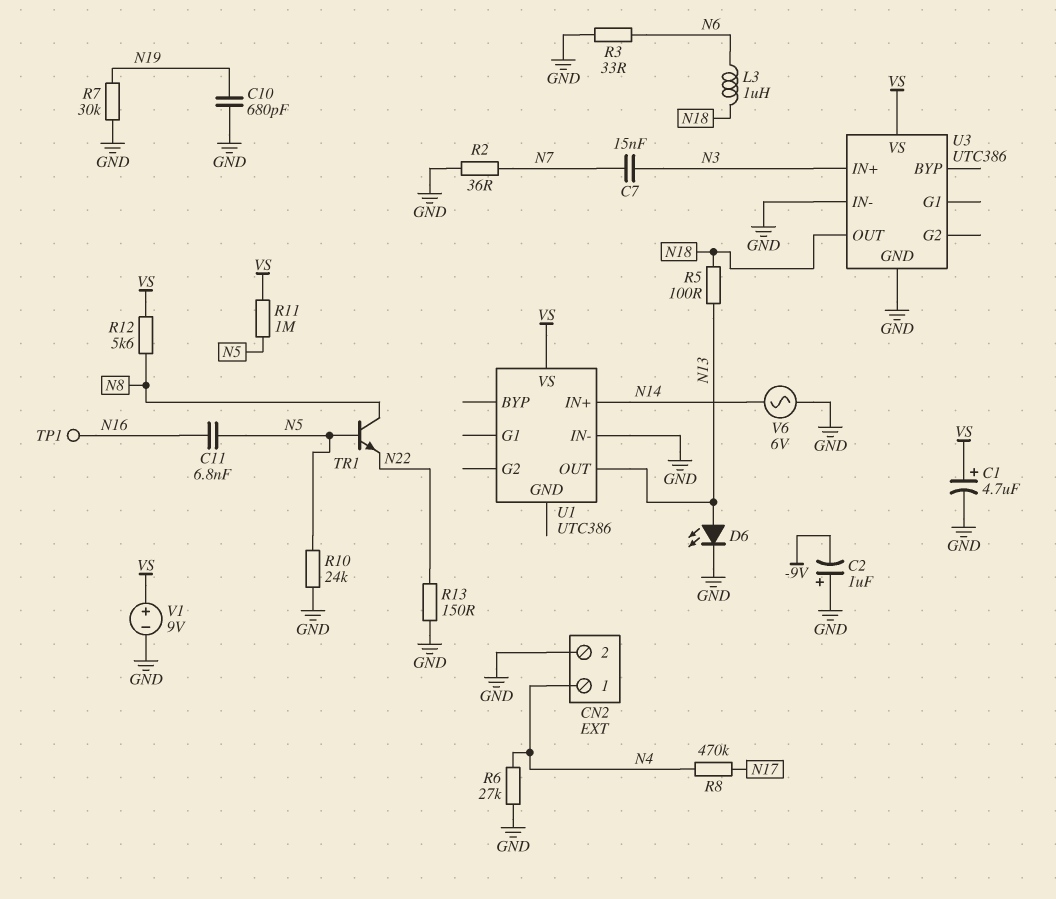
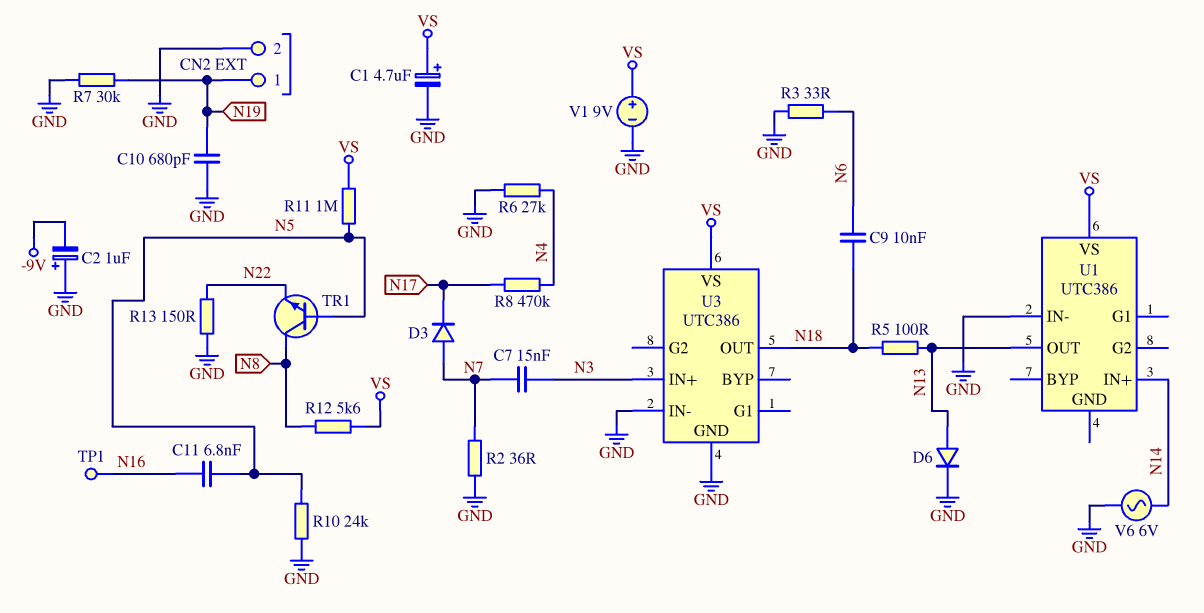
C9: none -> 10nF (N6, N18)
CN2 pin 1: N4 -> N19
D3: none -> diode (A N7, K N17)
D6: LED (A N13, K GND) -> diode (A N13, K GND)
L3: 1uH (N6, N18) -> none

